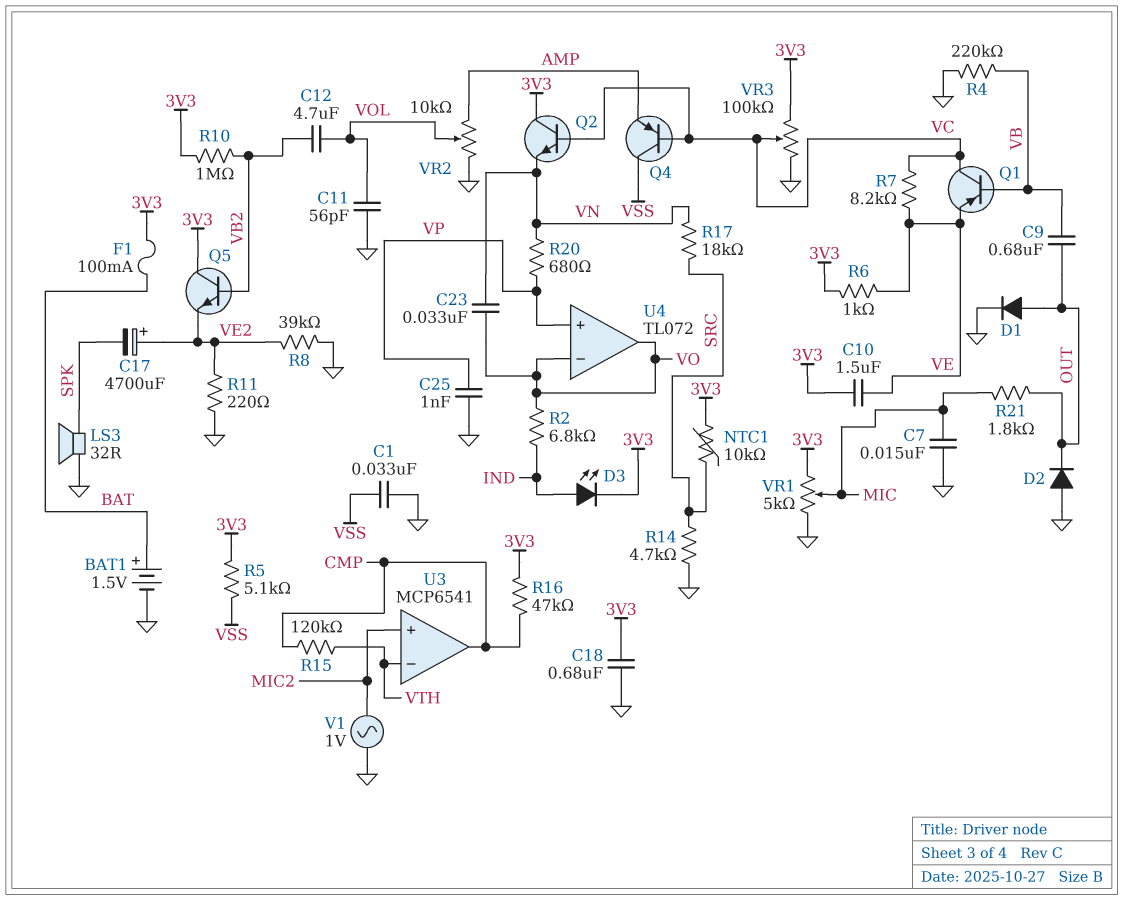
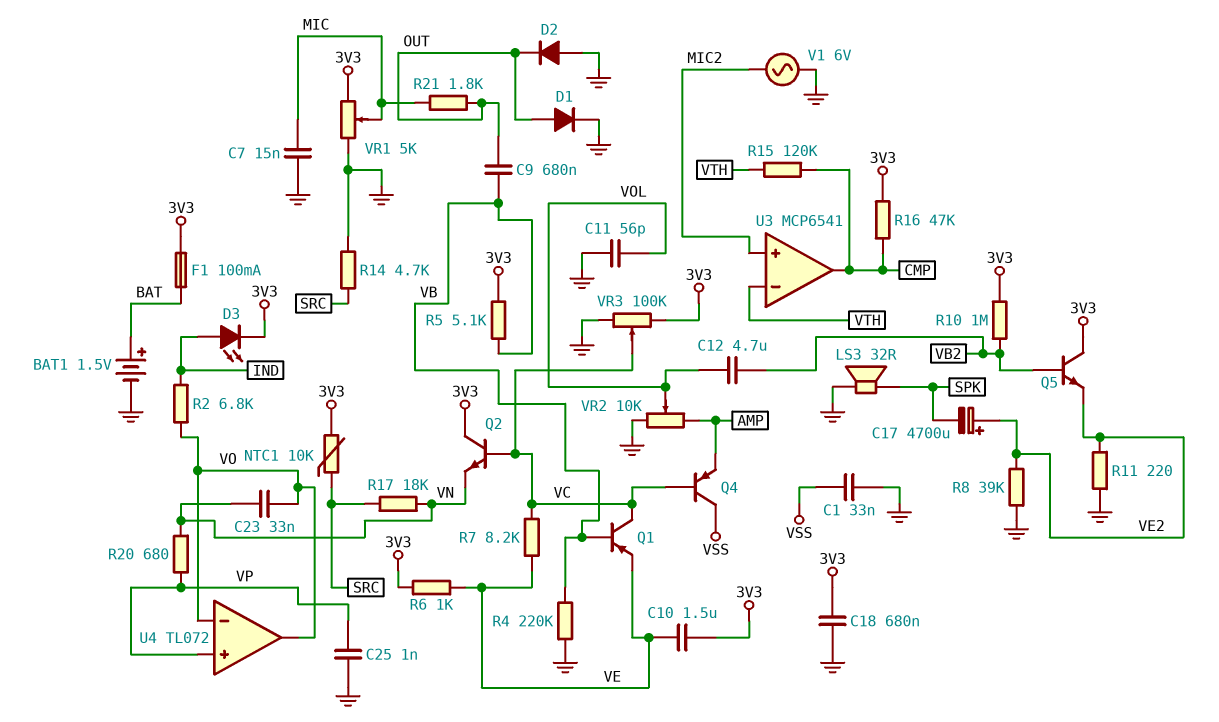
R5: 5.1k (3V3, VSS) -> 5.1k (3V3, VB)
V1: AC 1V (GND, MIC2) -> AC 6V (GND, MIC2)

